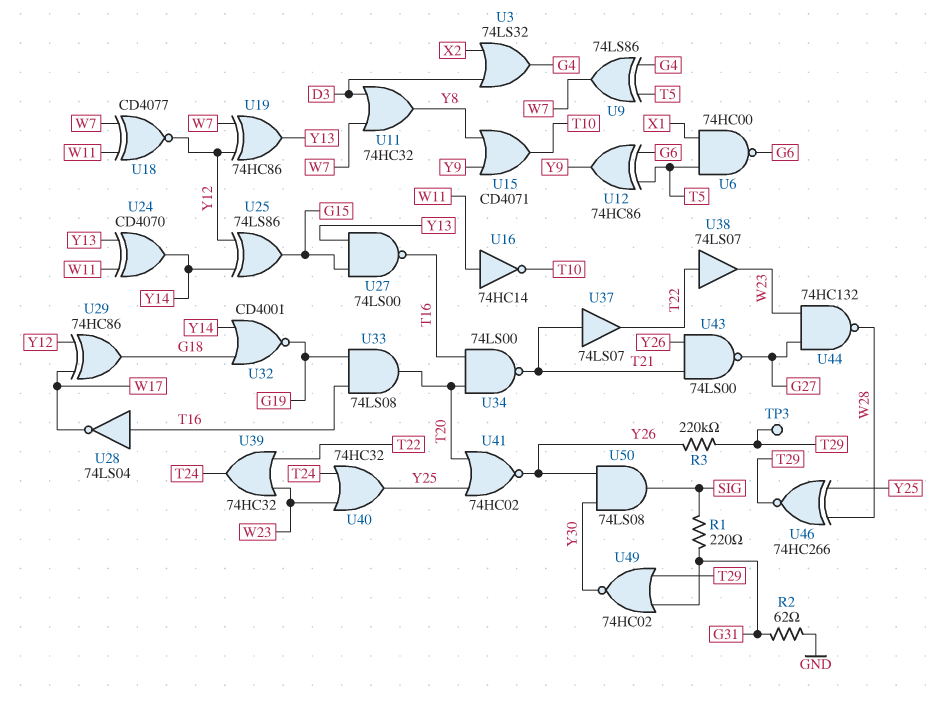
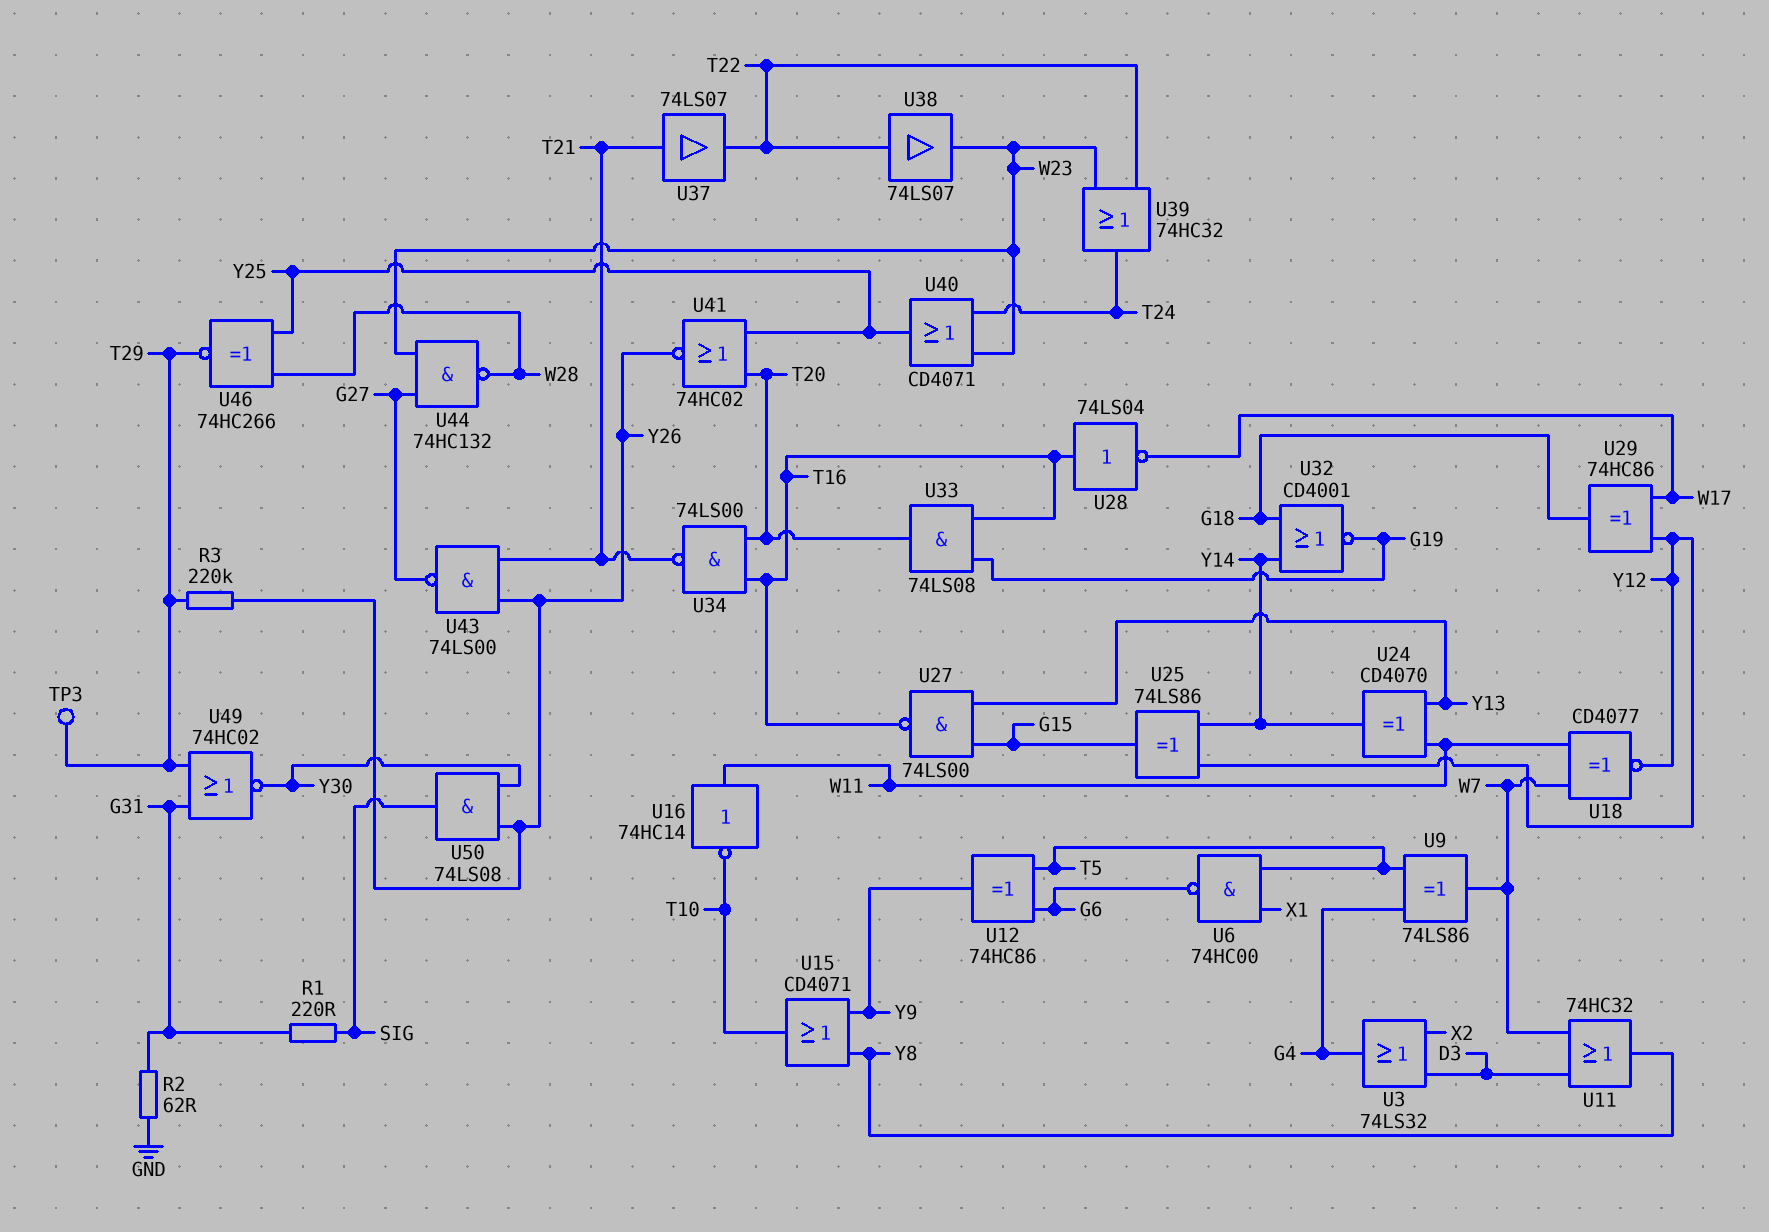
U19: XOR 74HC86 (in W7, in Y12, out Y13) -> none
U40: OR 74HC32 (in T24, in W23, out Y25) -> OR CD4071 (in T24, in W23, out Y25)

